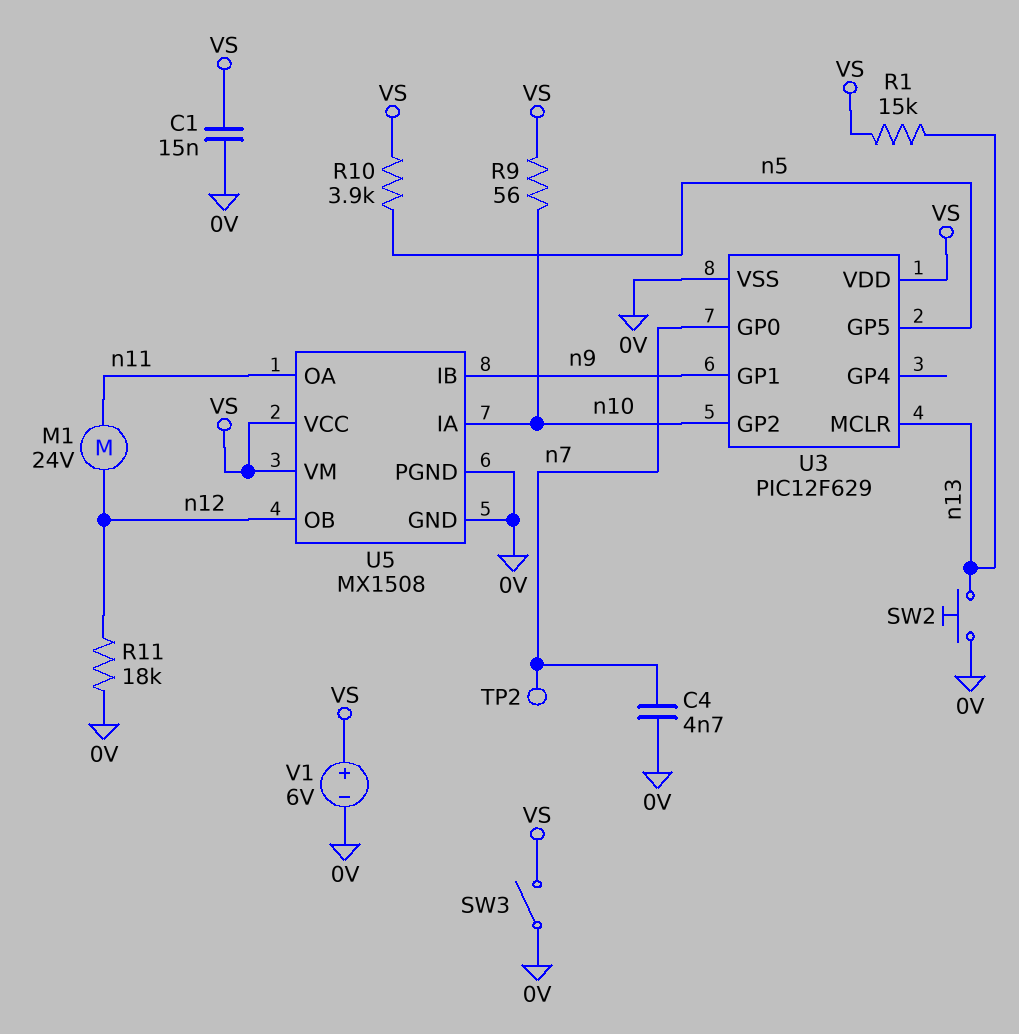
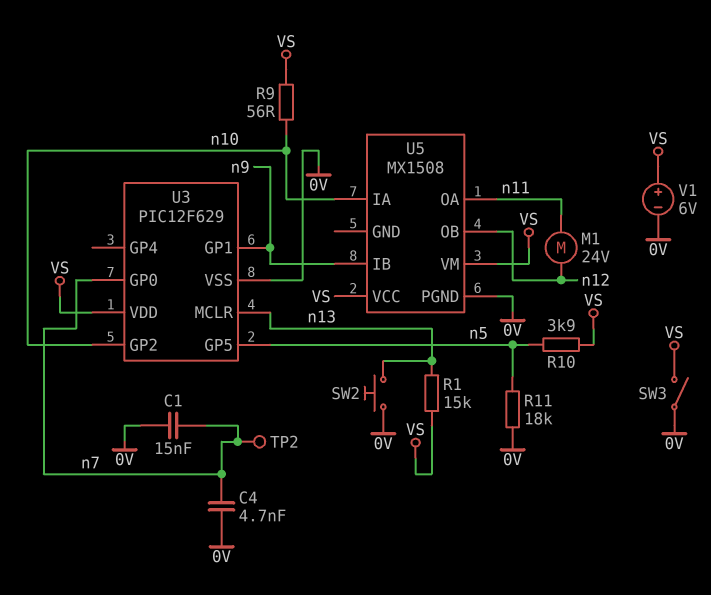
C1: 15nF (0V, VS) -> 15nF (0V, n7)
R11: 18k (0V, n12) -> 18k (0V, n5)
U5 pin GND: 0V -> none

